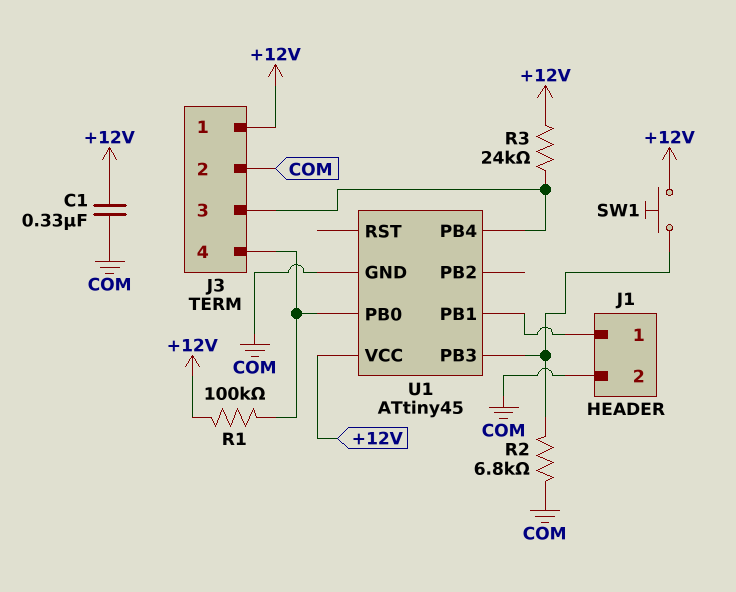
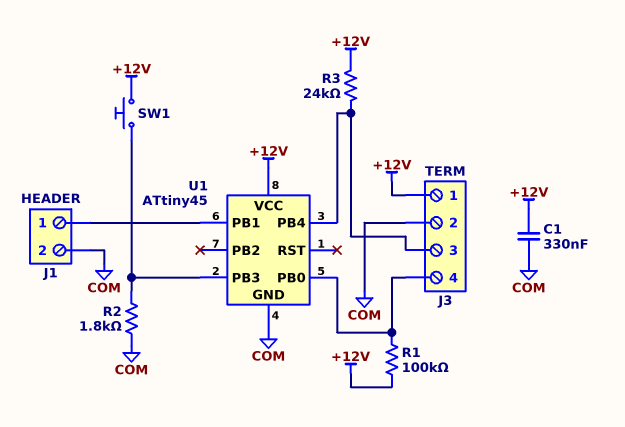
R2: 6.8k (COM, U1/PB3) -> 1.8k (COM, U1/PB3)

